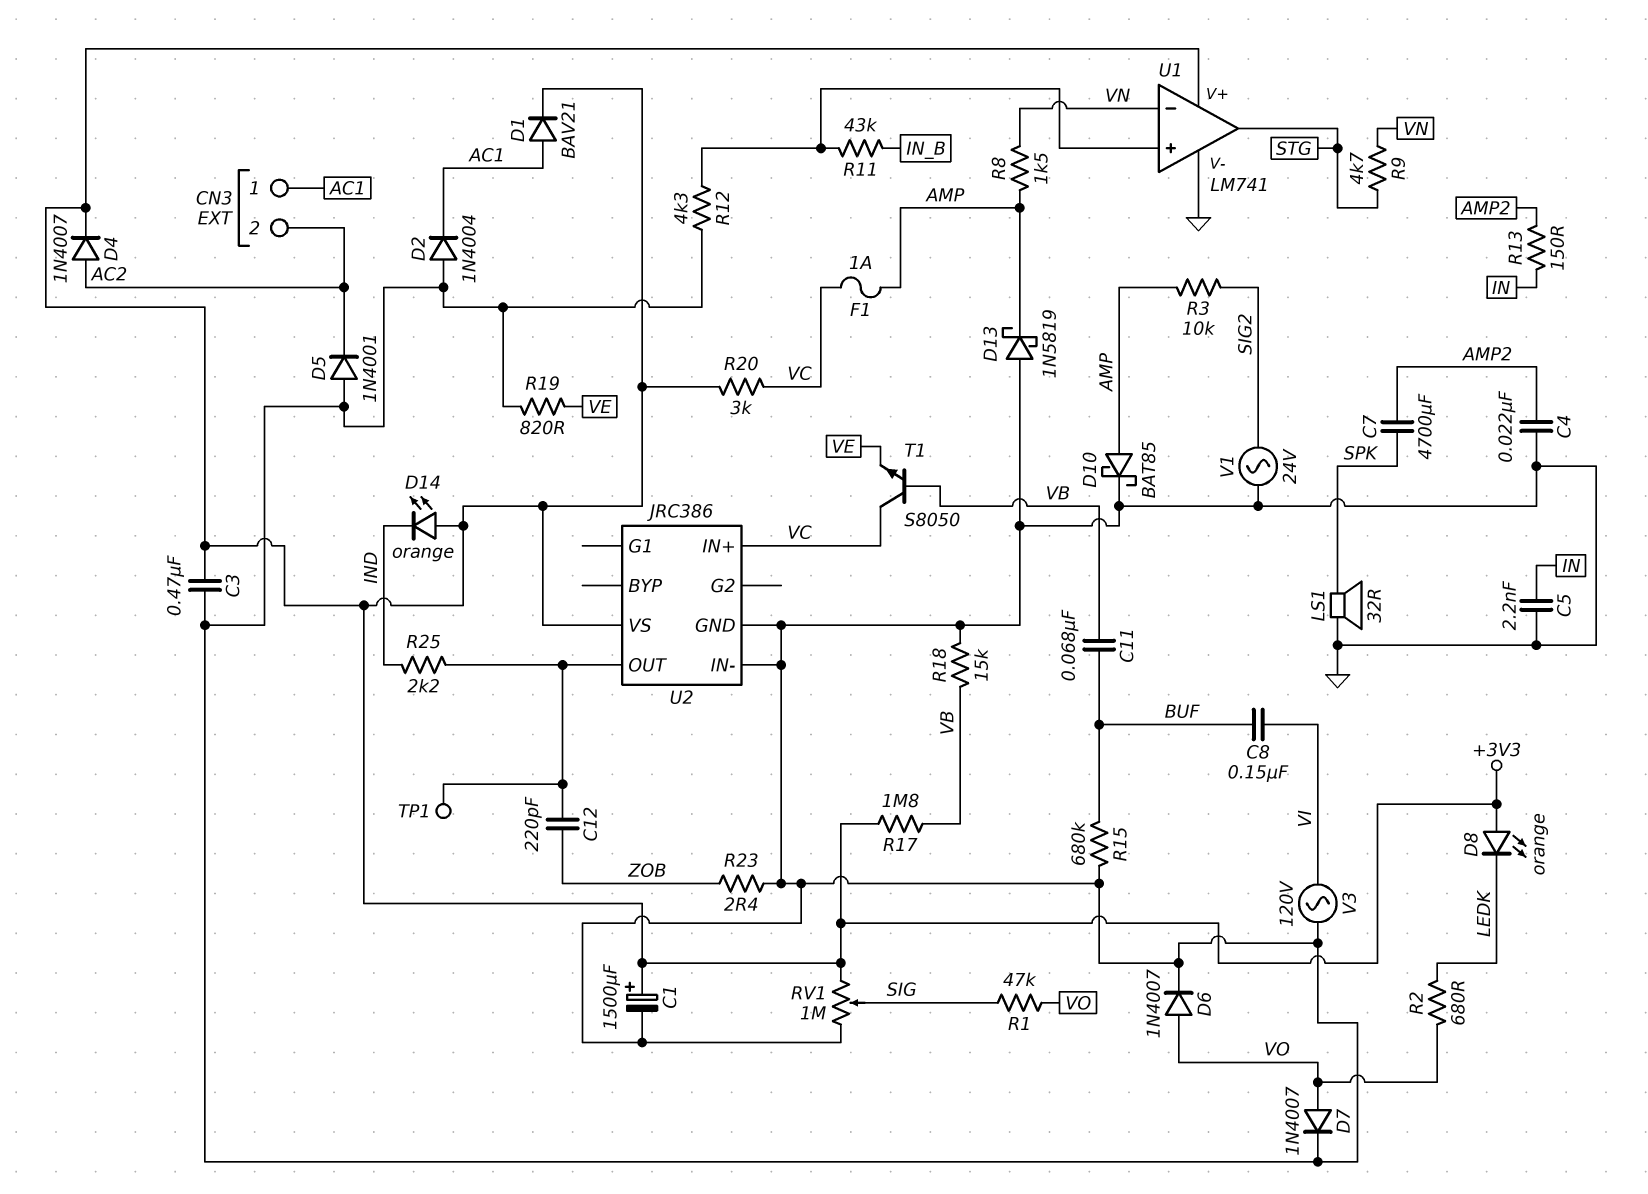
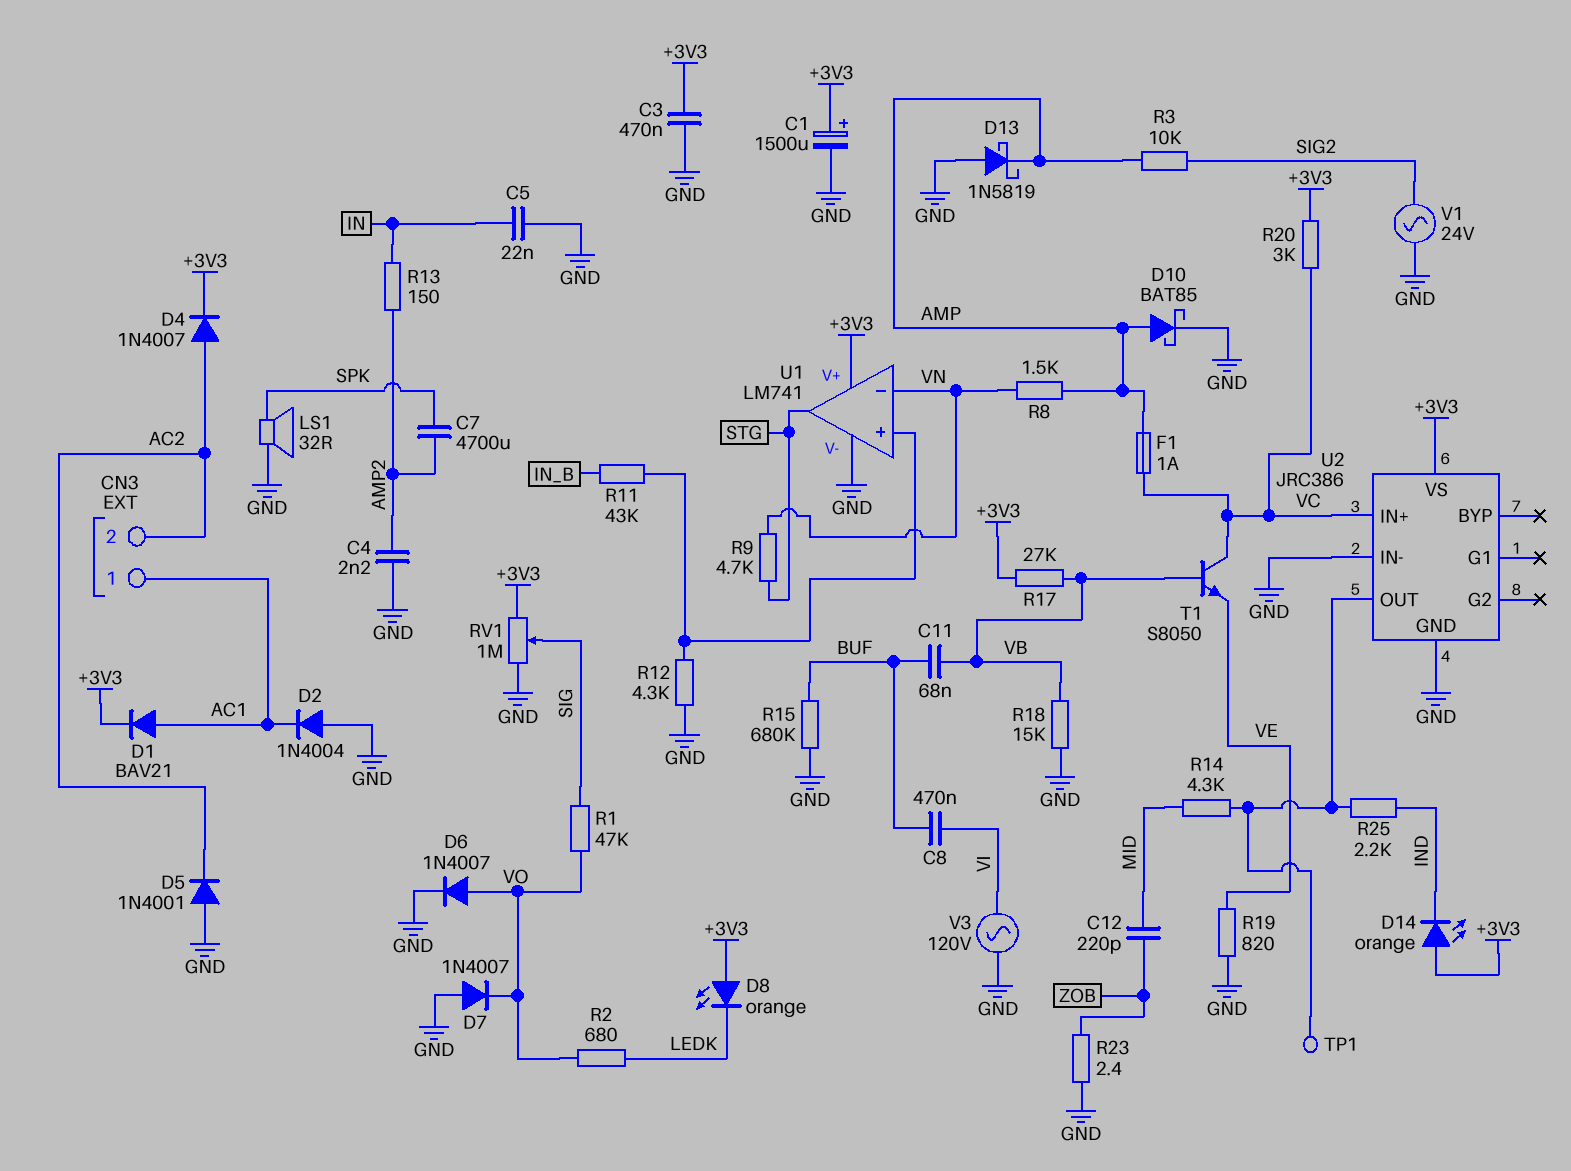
C4: 22nF (AMP2, GND) -> 2.2nF (AMP2, GND)
C5: 2.2nF (GND, IN) -> 22nF (GND, IN)
C8: 150nF (BUF, VI) -> 470nF (BUF, VI)
C12: 220pF (U2/OUT, ZOB) -> 220pF (MID, ZOB)
D7: diode 1N4007 (A VO, K GND) -> diode 1N4007 (A GND, K VO)
R14: none -> 4.3k (MID, U2/OUT)
R17: 1.8M (+3V3, VB) -> 27k (+3V3, VB)

